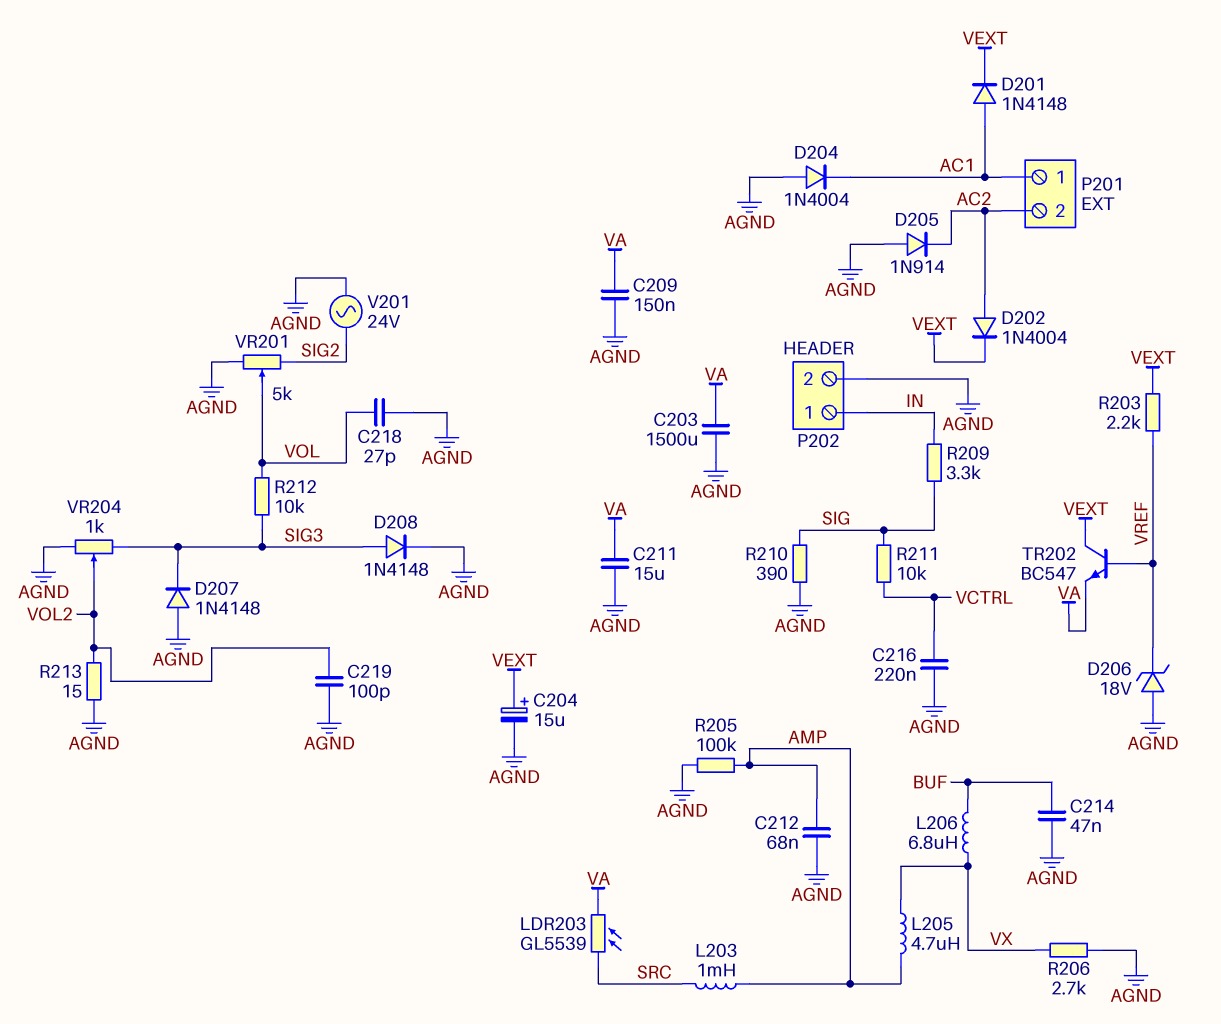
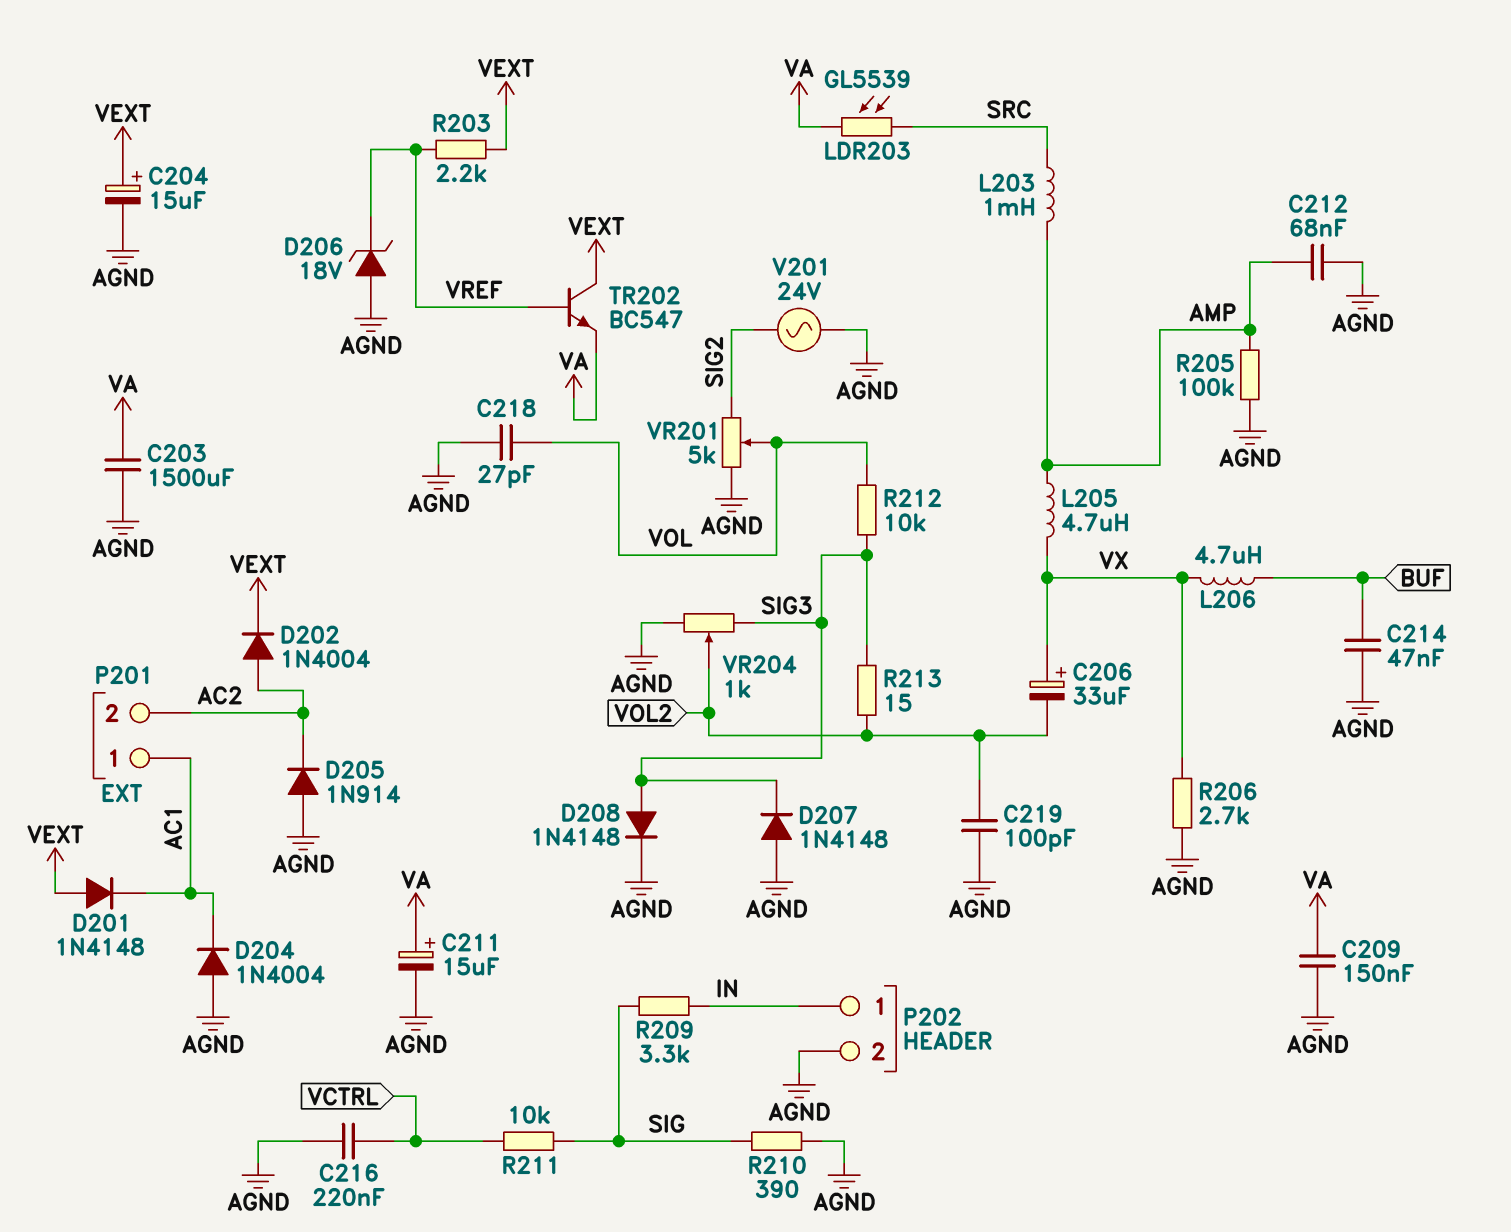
C206: none -> 33uF (plus VX, minus VOL2)
C211: 15uF (AGND, VA) -> 15uF (plus VA, minus AGND)
D201: diode 1N4148 (A AC1, K VEXT) -> diode 1N4148 (A VEXT, K AC1)
L206: 6.8uH (BUF, VX) -> 4.7uH (BUF, VX)
R213: 15 (AGND, VOL2) -> 15 (SIG3, VOL2)

